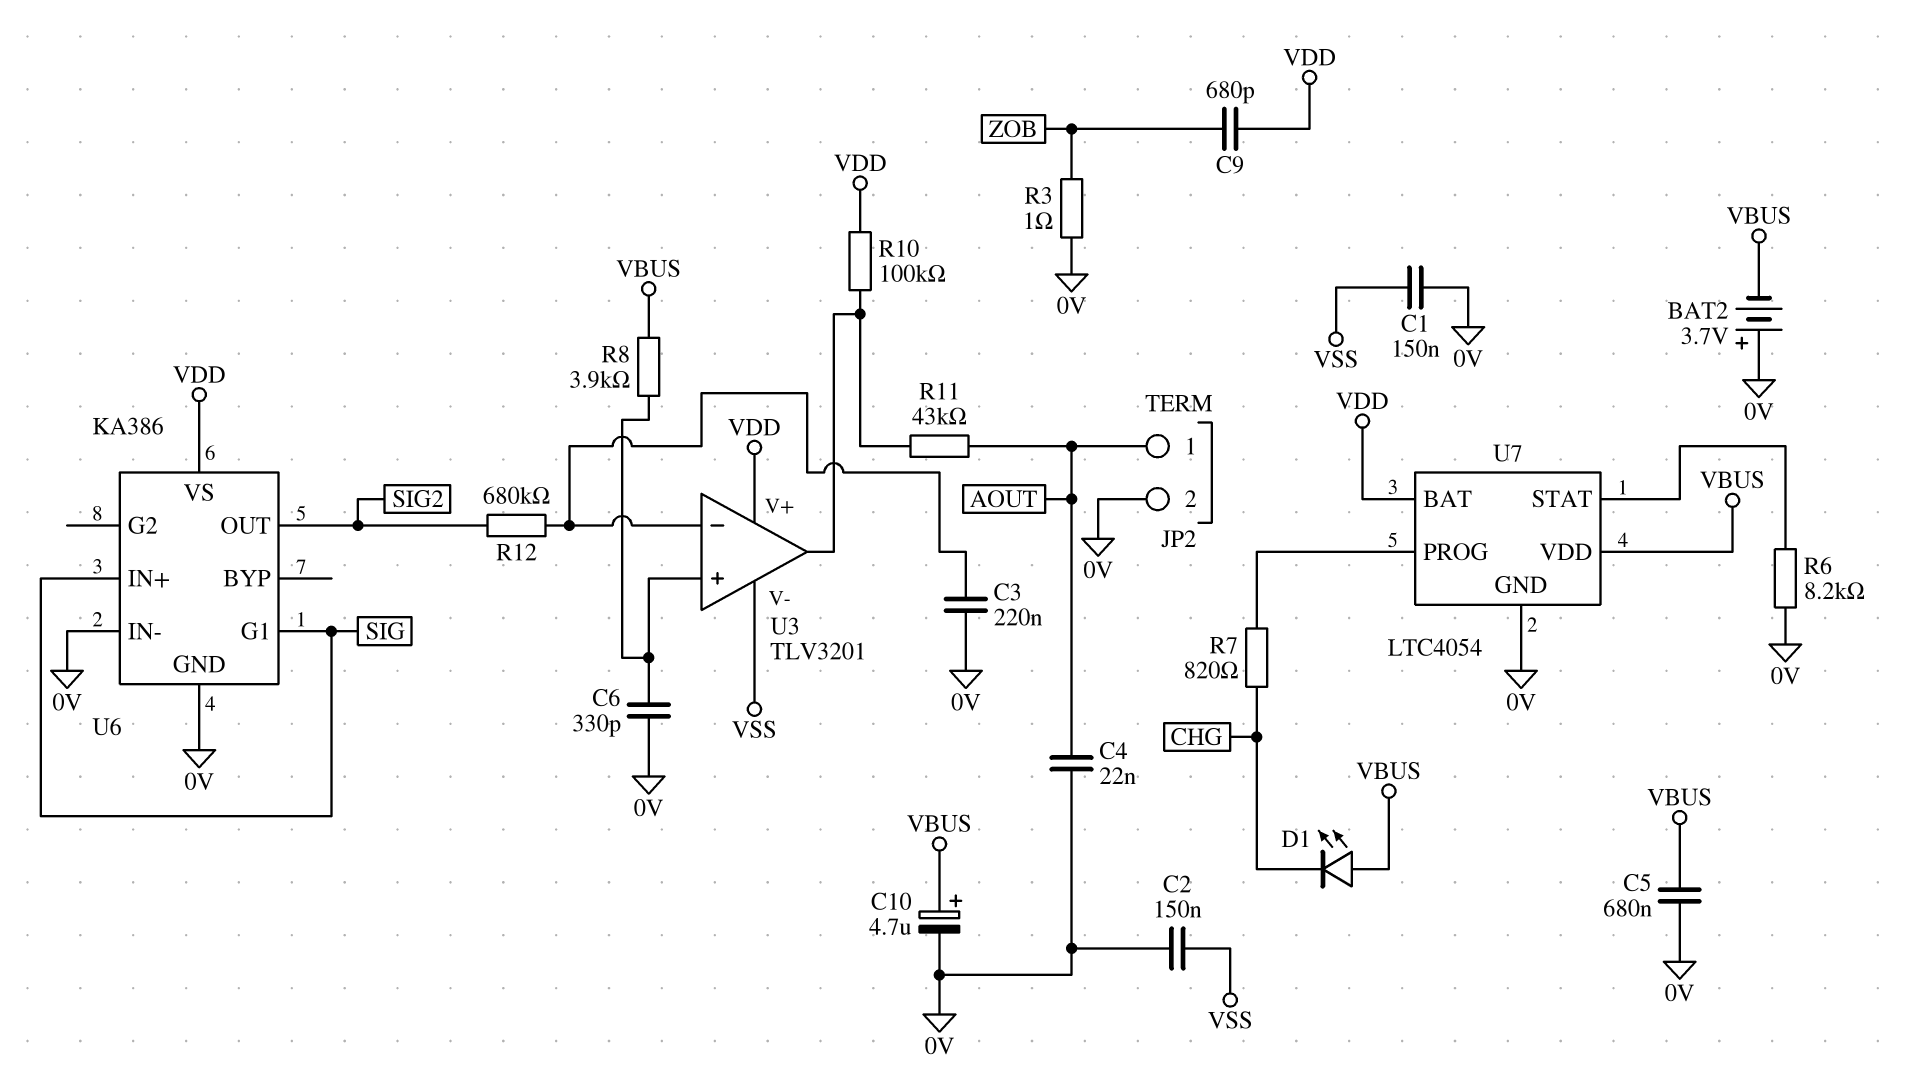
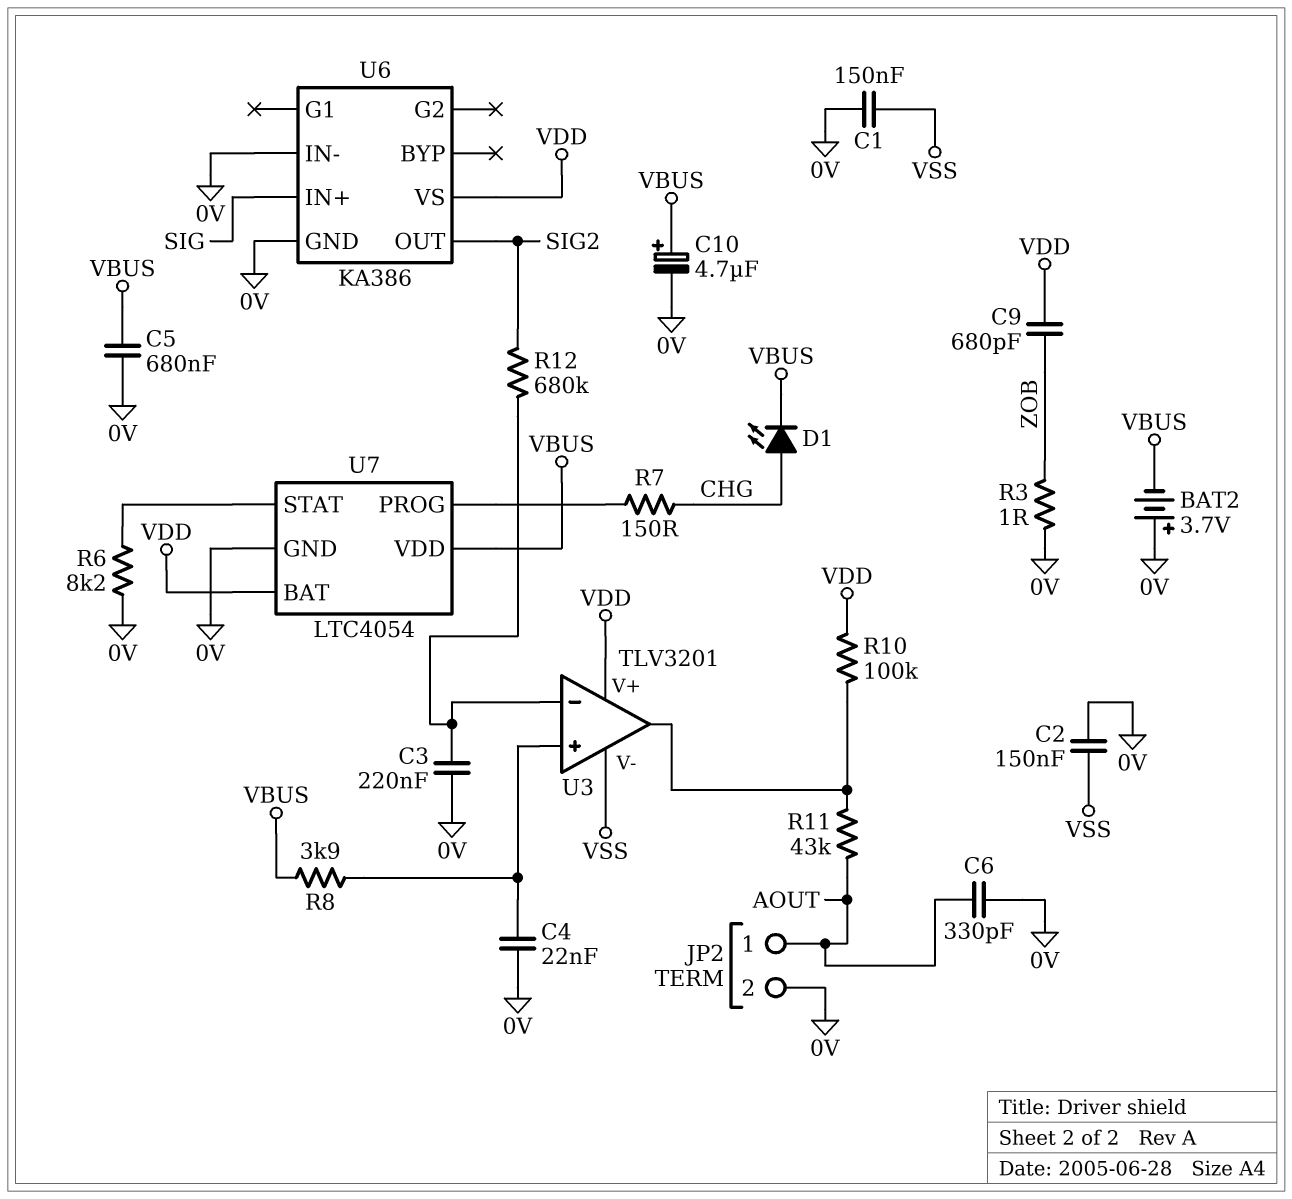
C4: 22nF (0V, AOUT) -> 22nF (0V, U3/in+)
C6: 330pF (0V, U3/in+) -> 330pF (0V, AOUT)
D1: LED (A VBUS, K CHG) -> LED (A CHG, K VBUS)
R7: 820 (CHG, U7/PROG) -> 150 (CHG, U7/PROG)
U6 pin G1: SIG -> none

